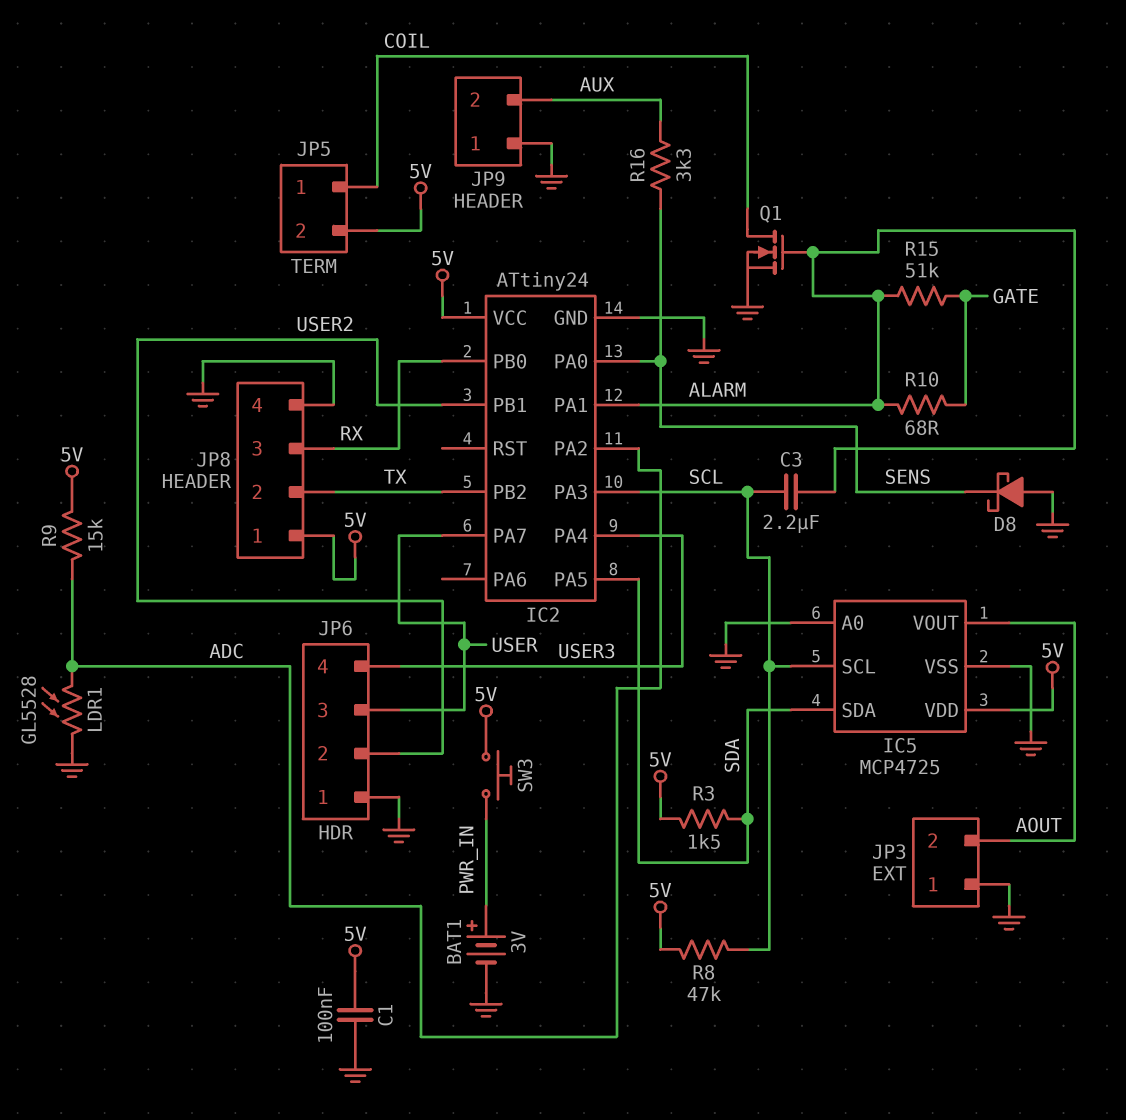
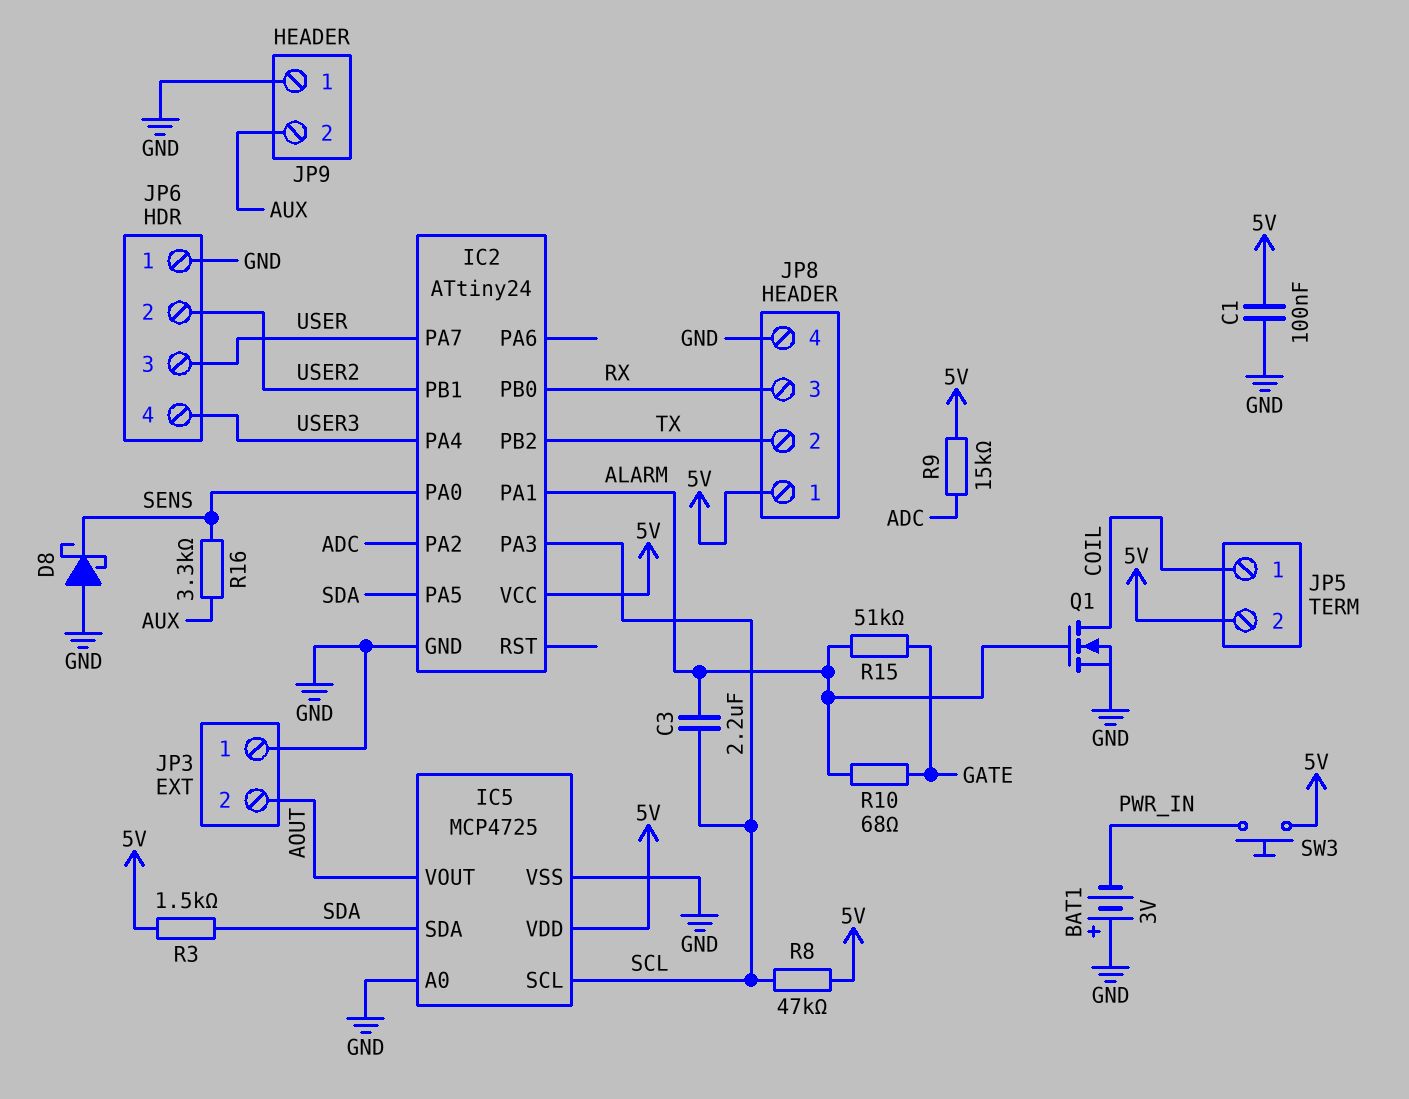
BAT1: 3V (plus PWR_IN, minus GND) -> 3V (plus GND, minus PWR_IN)
LDR1: GL5528 (ADC, GND) -> none

